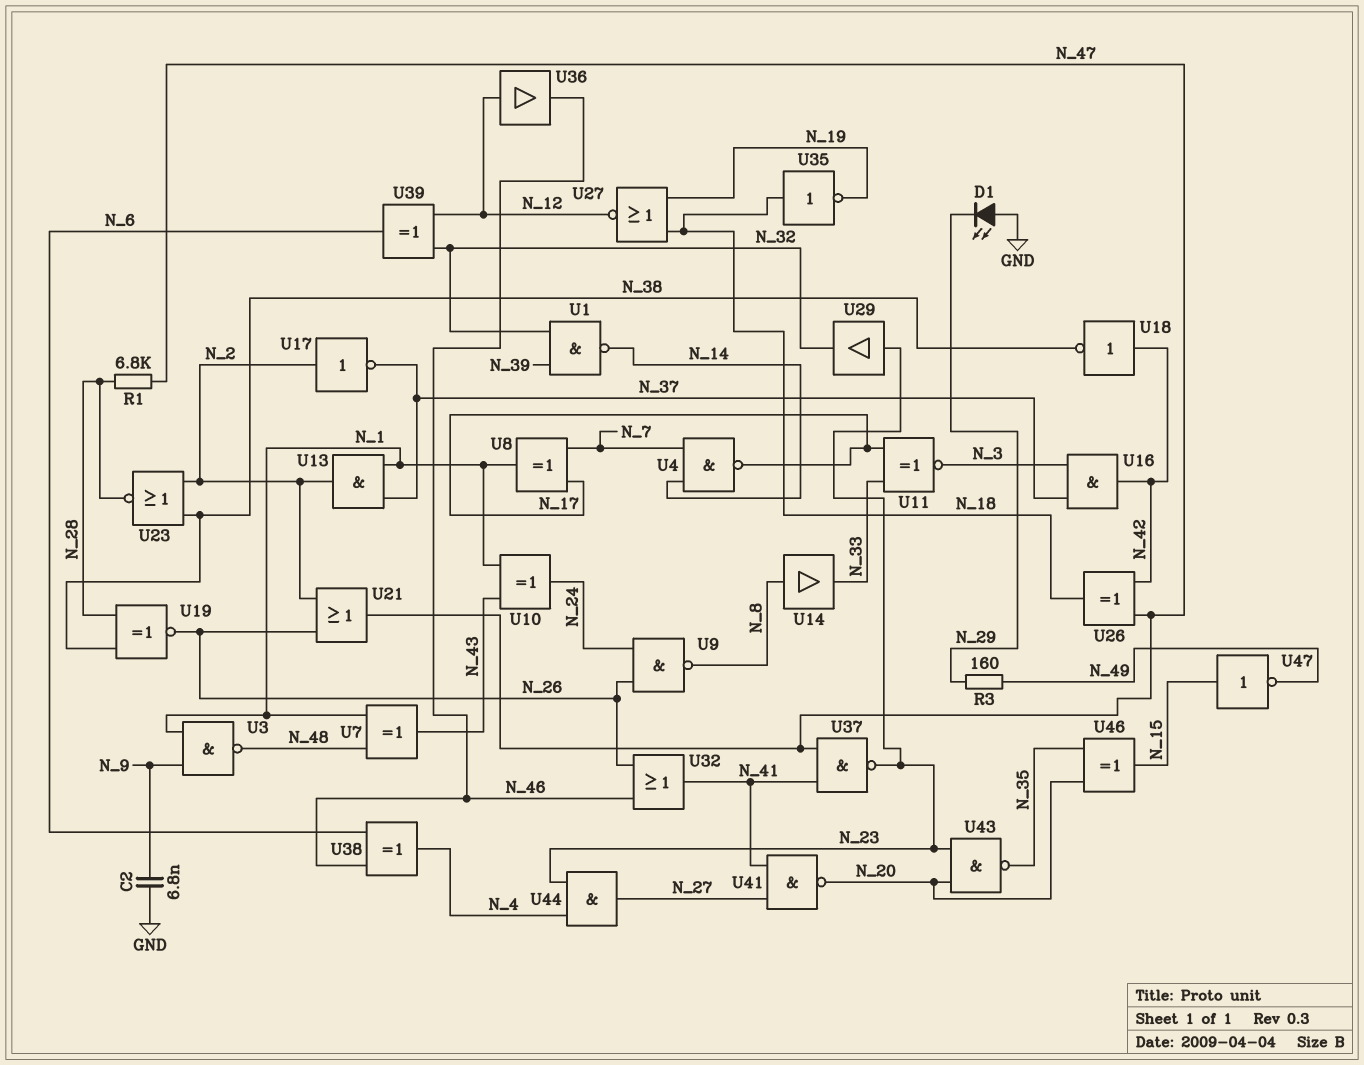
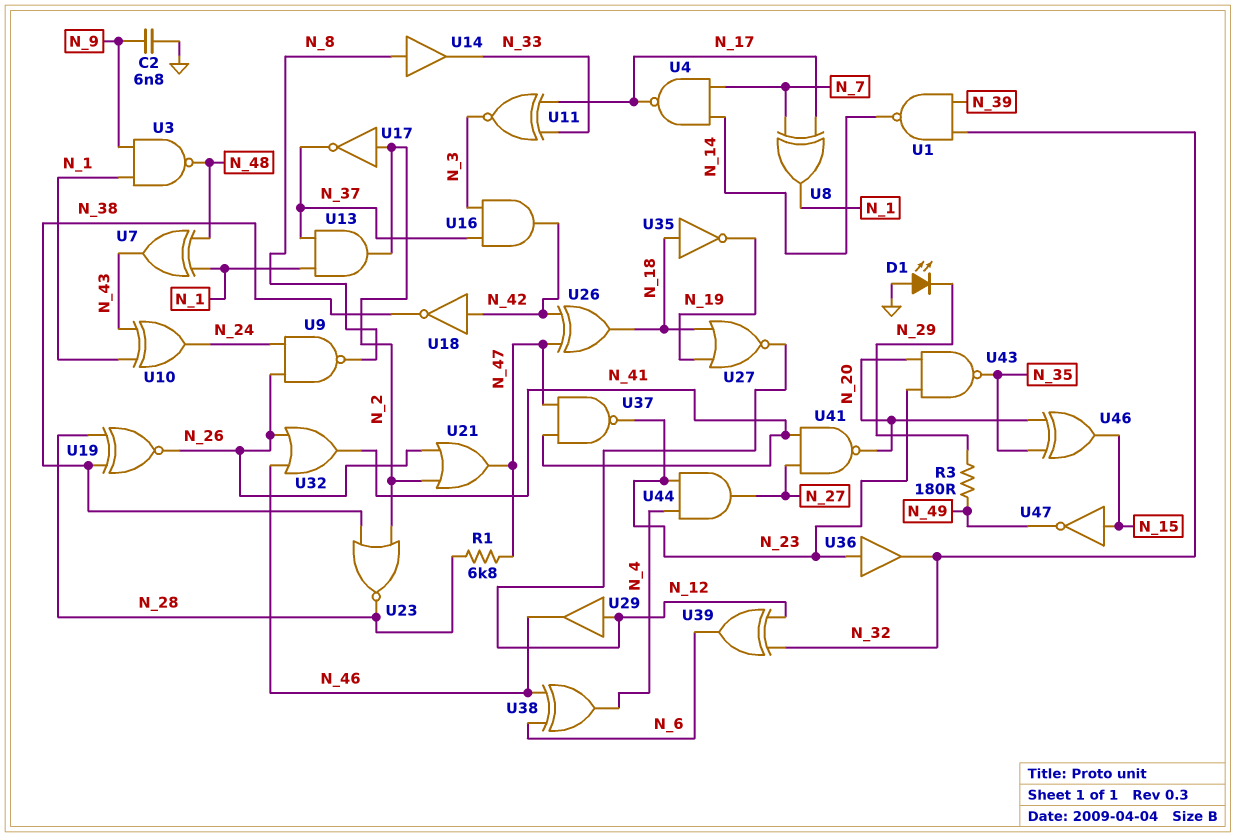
R3: 160 (N_29, N_49) -> 180 (N_29, N_49)
U29: buffer (in N_23, out N_32) -> buffer (in N_12, out N_46)
U36: buffer (in N_12, out N_46) -> buffer (in N_23, out N_32)

